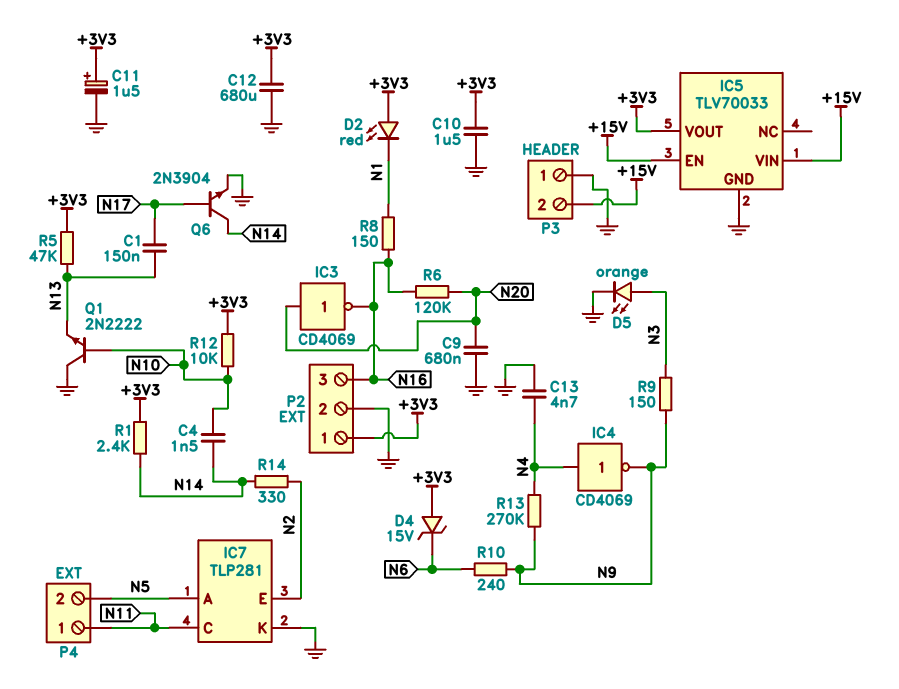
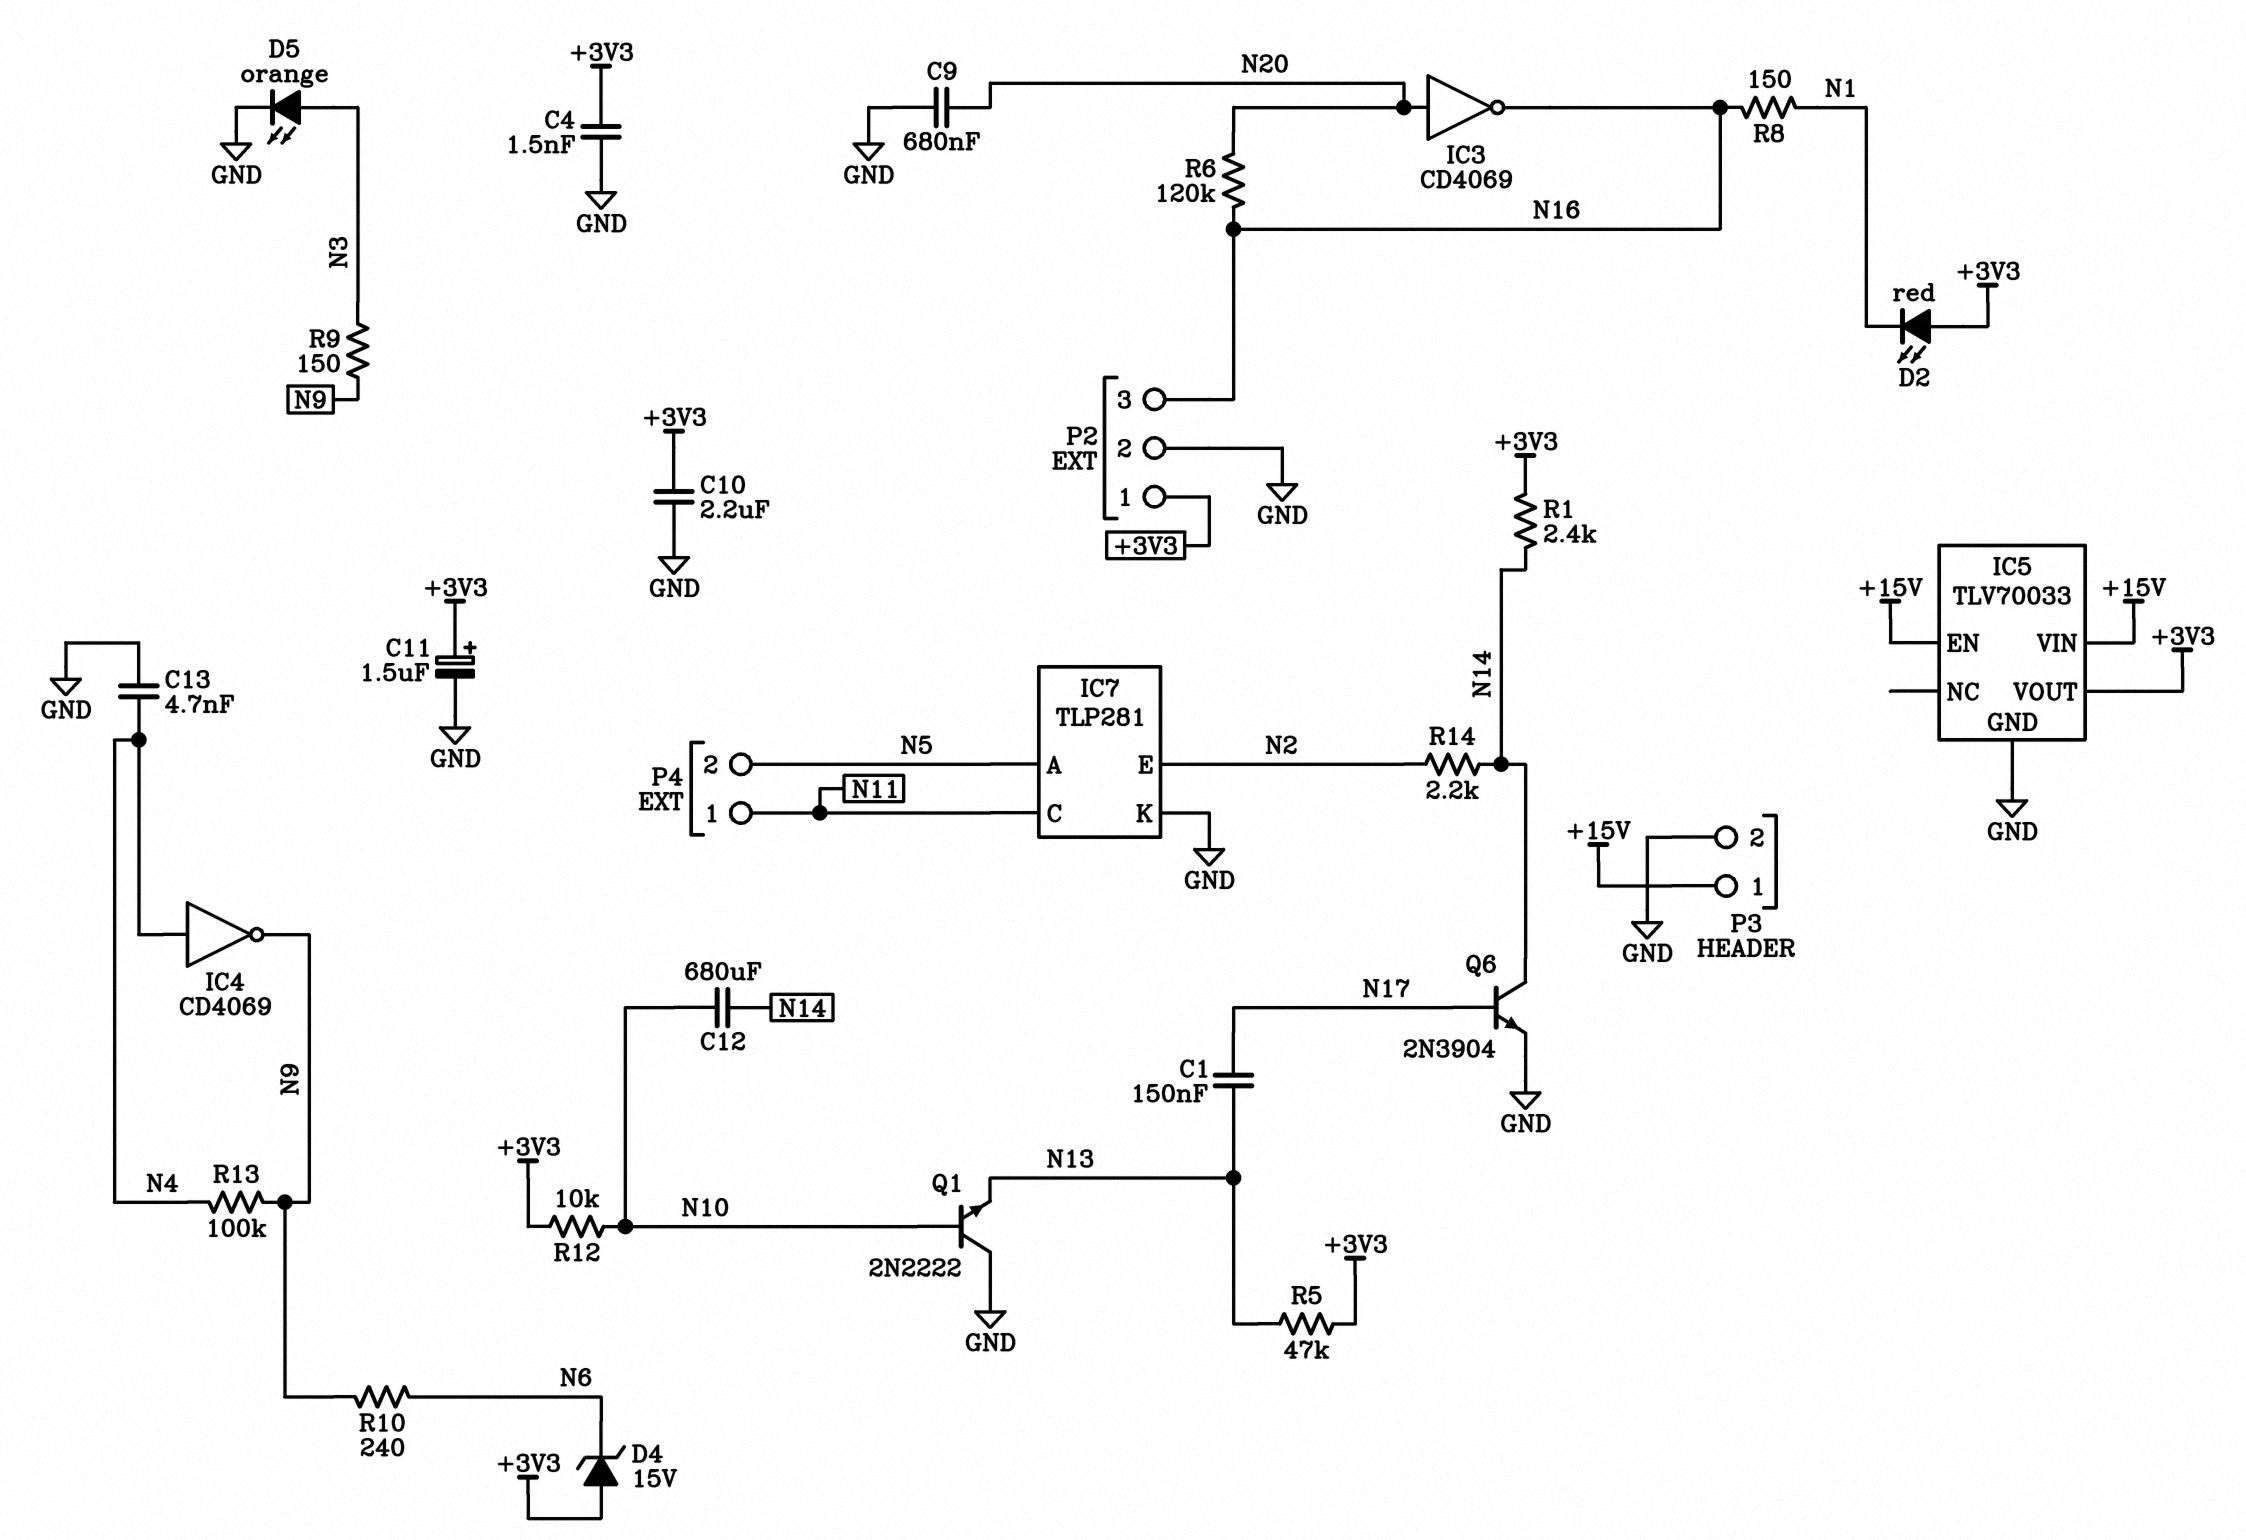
C4: 1.5nF (N10, N14) -> 1.5nF (+3V3, GND)
C10: 1.5uF (+3V3, GND) -> 2.2uF (+3V3, GND)
C12: 680uF (+3V3, GND) -> 680uF (N10, N14)
P3 pin 1: GND -> +15V
P3 pin 2: +15V -> GND
R13: 270k (N4, N9) -> 100k (N4, N9)
R14: 330 (N2, N14) -> 2.2k (N2, N14)

